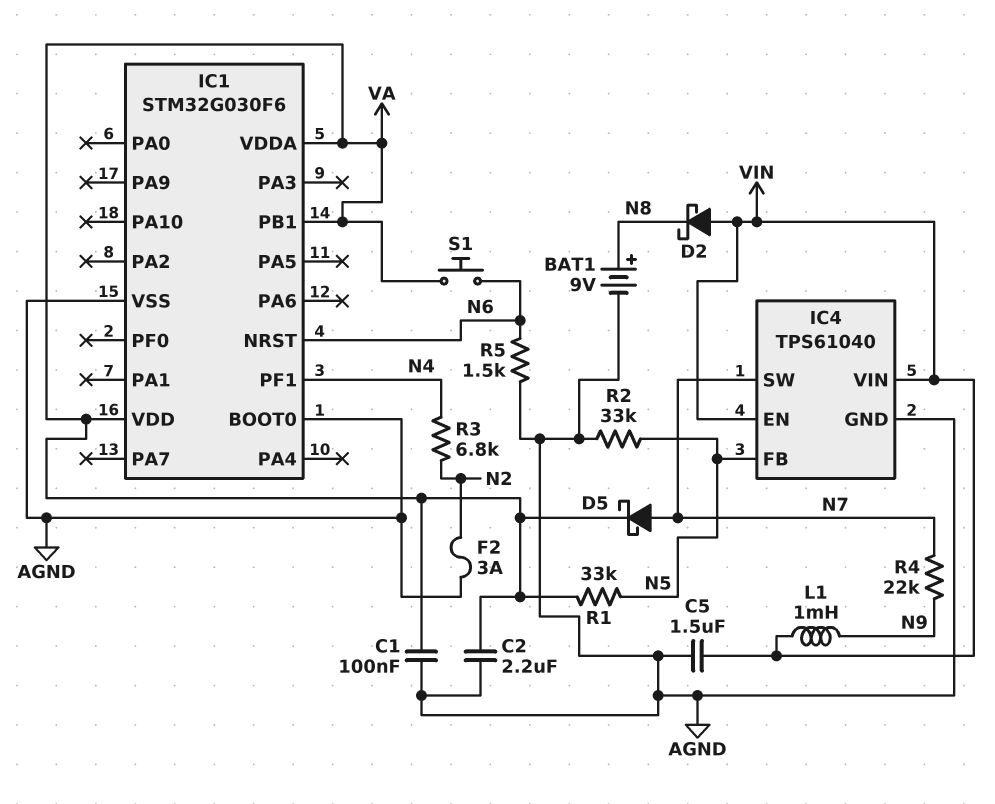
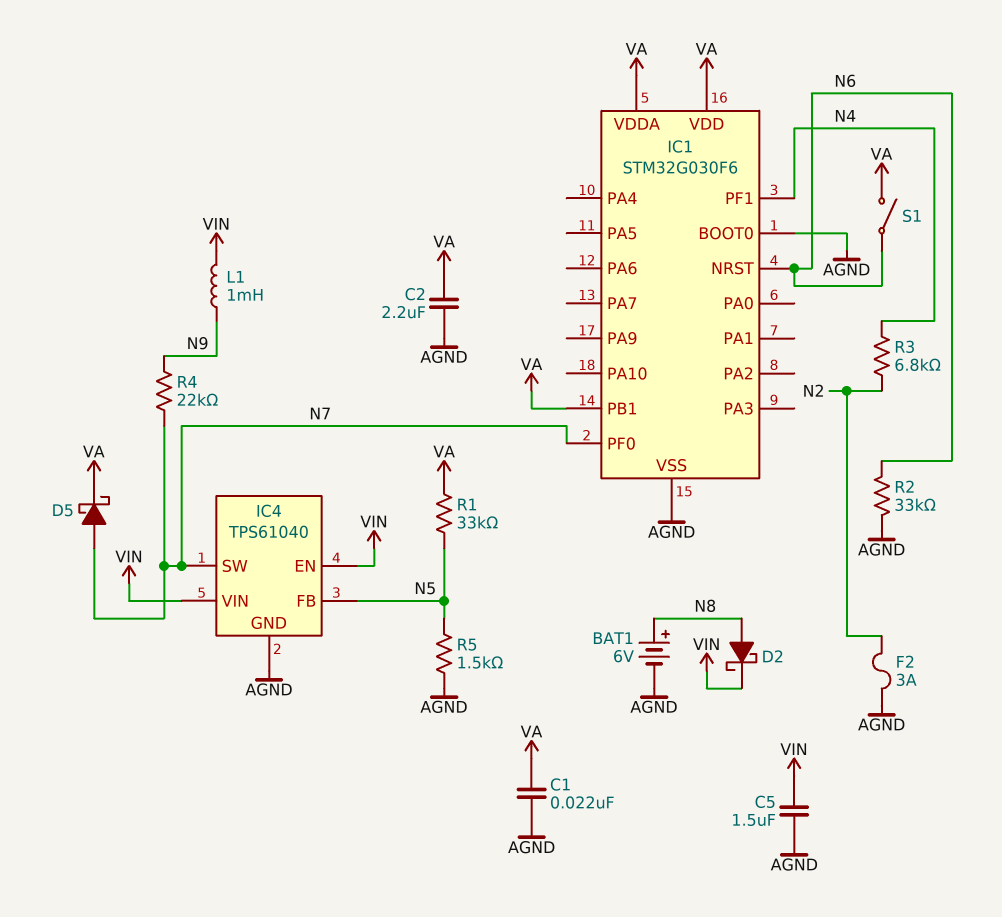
BAT1: 9V (plus N8, minus AGND) -> 6V (plus N8, minus AGND)
C1: 100nF (AGND, VA) -> 22nF (AGND, VA)
D2: schottky (A VIN, K N8) -> schottky (A N8, K VIN)
IC1 pin PF0: none -> N7
R2: 33k (AGND, N5) -> 33k (AGND, N6)
R5: 1.5k (AGND, N6) -> 1.5k (AGND, N5)
S1: button (N6, VA) -> switch (N6, VA)

